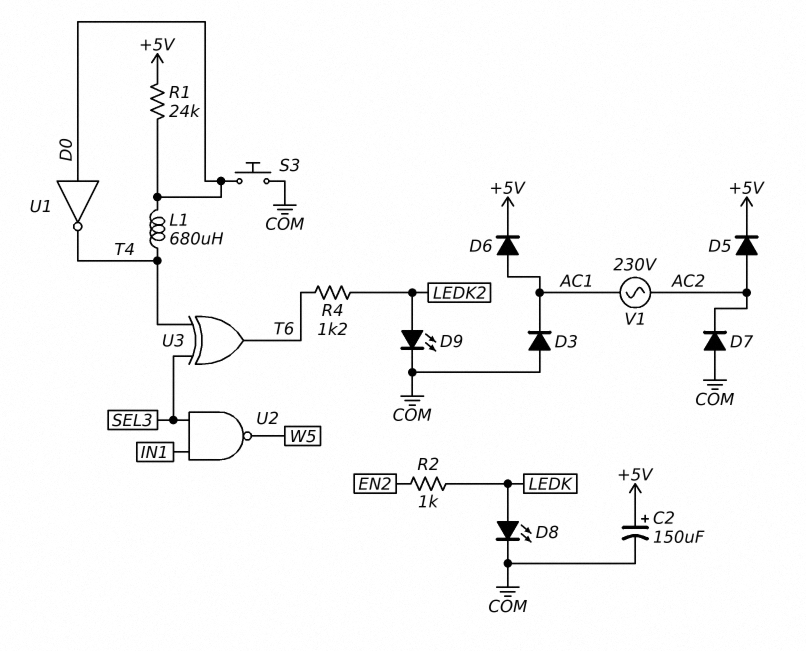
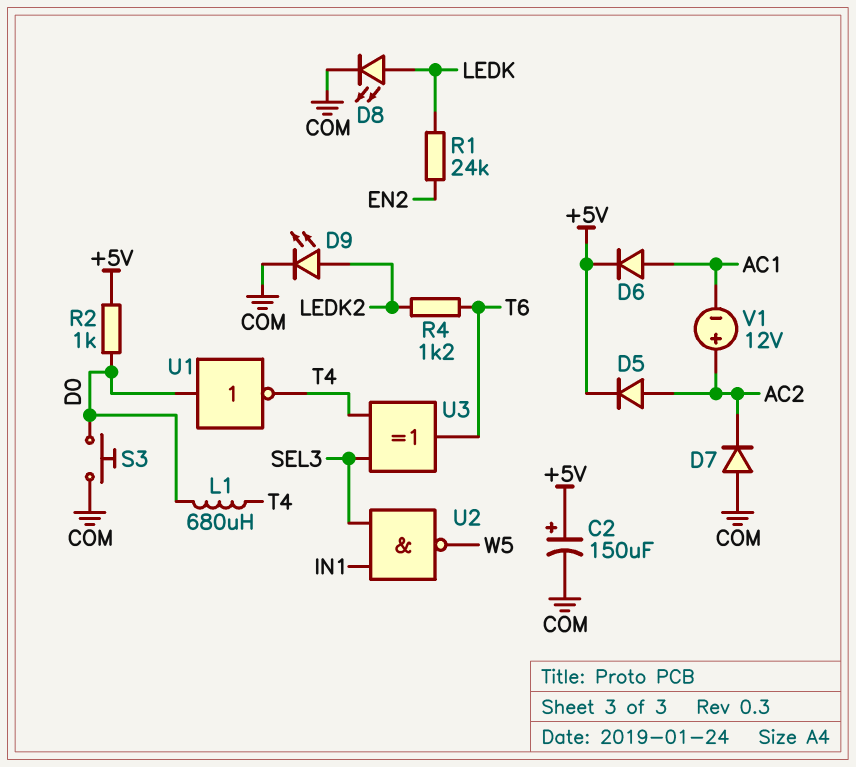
D3: diode (A COM, K AC1) -> none
R1: 24k (+5V, D0) -> 24k (EN2, LEDK)
R2: 1k (EN2, LEDK) -> 1k (+5V, D0)
V1: AC 230V (AC1, AC2) -> 12V (plus AC2, minus AC1)

